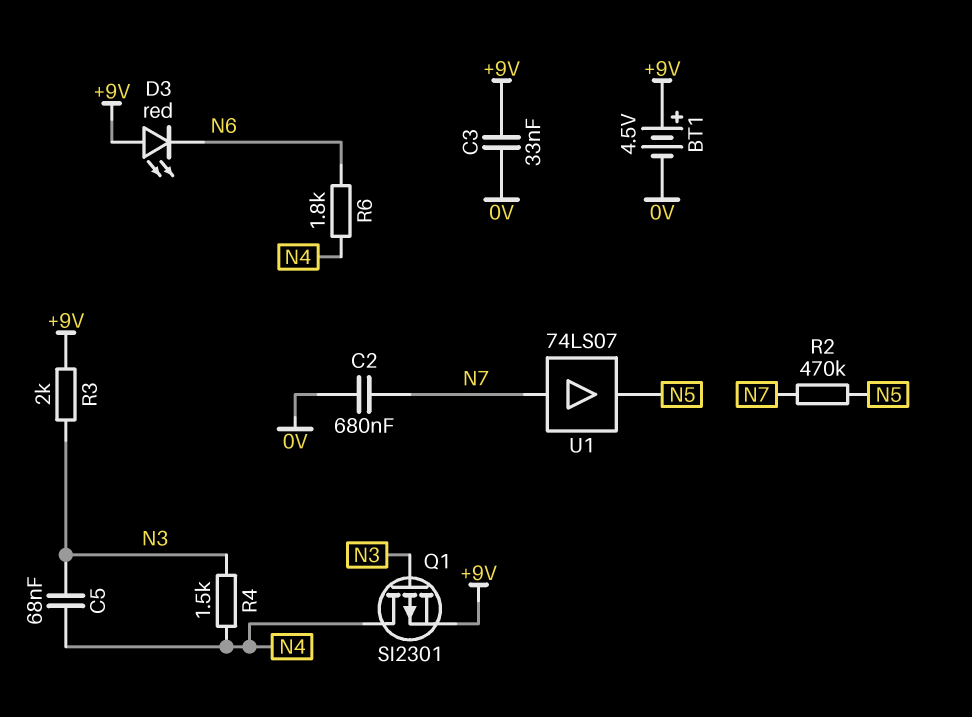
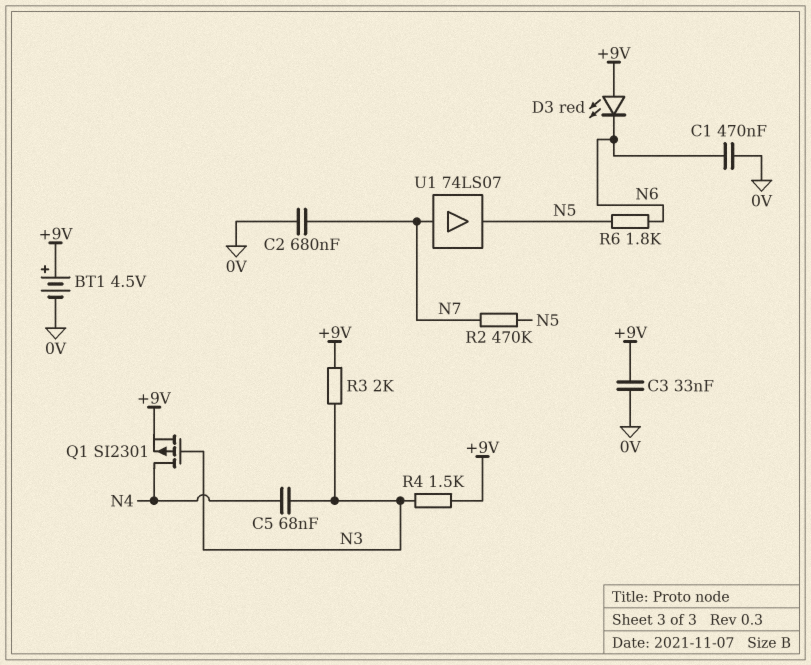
C1: none -> 470nF (0V, N6)
R4: 1.5k (N3, N4) -> 1.5k (+9V, N3)
R6: 1.8k (N4, N6) -> 1.8k (N5, N6)

